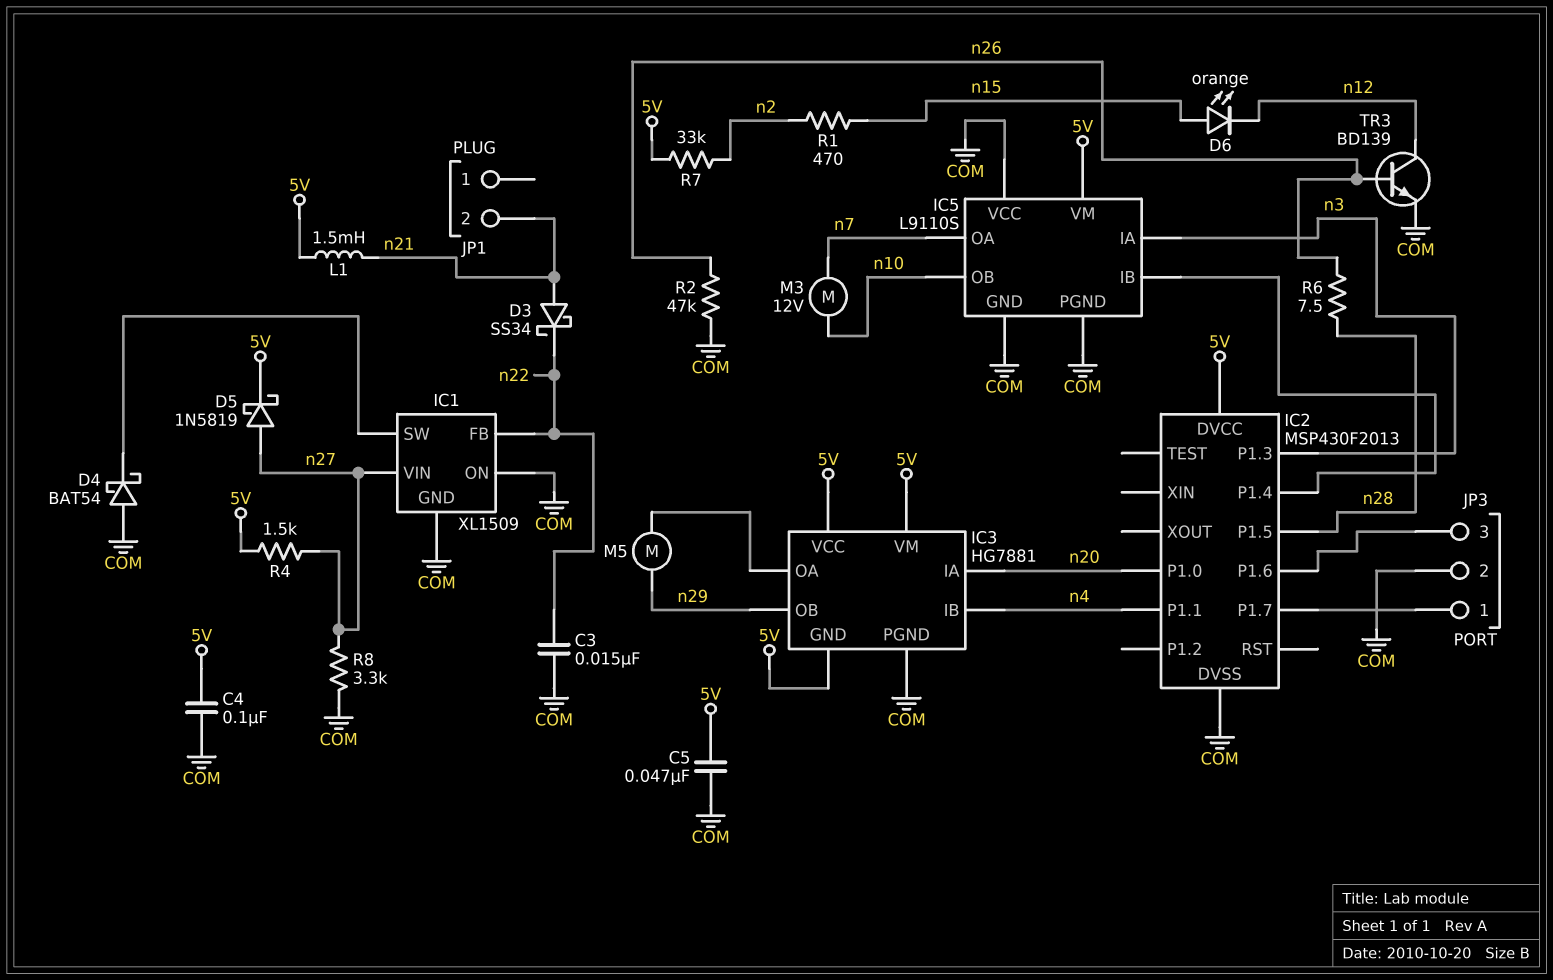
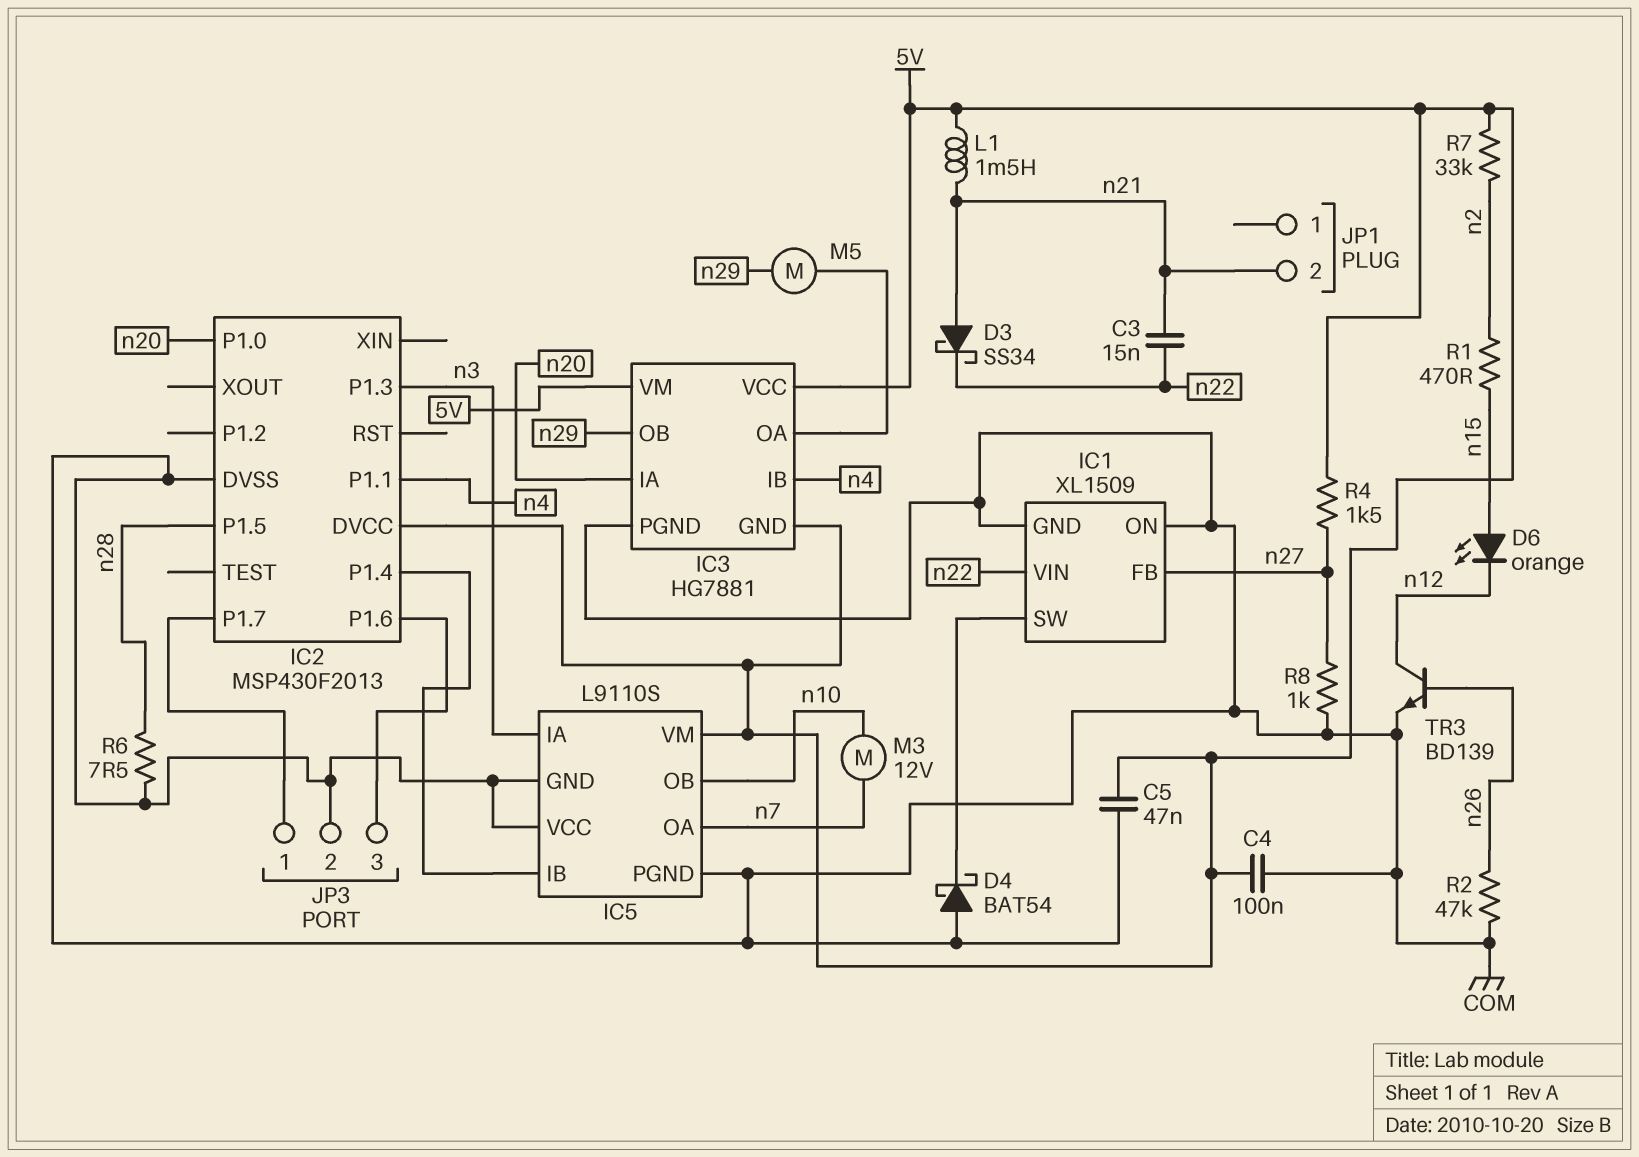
C3: 15nF (COM, n22) -> 15nF (n21, n22)
D5: schottky 1N5819 (A n27, K 5V) -> none
IC1 pin FB: n22 -> n27
IC1 pin VIN: n27 -> n22
R6: 7.5 (n26, n28) -> 7.5 (COM, n28)
R8: 3.3k (COM, n27) -> 1k (COM, n27)

